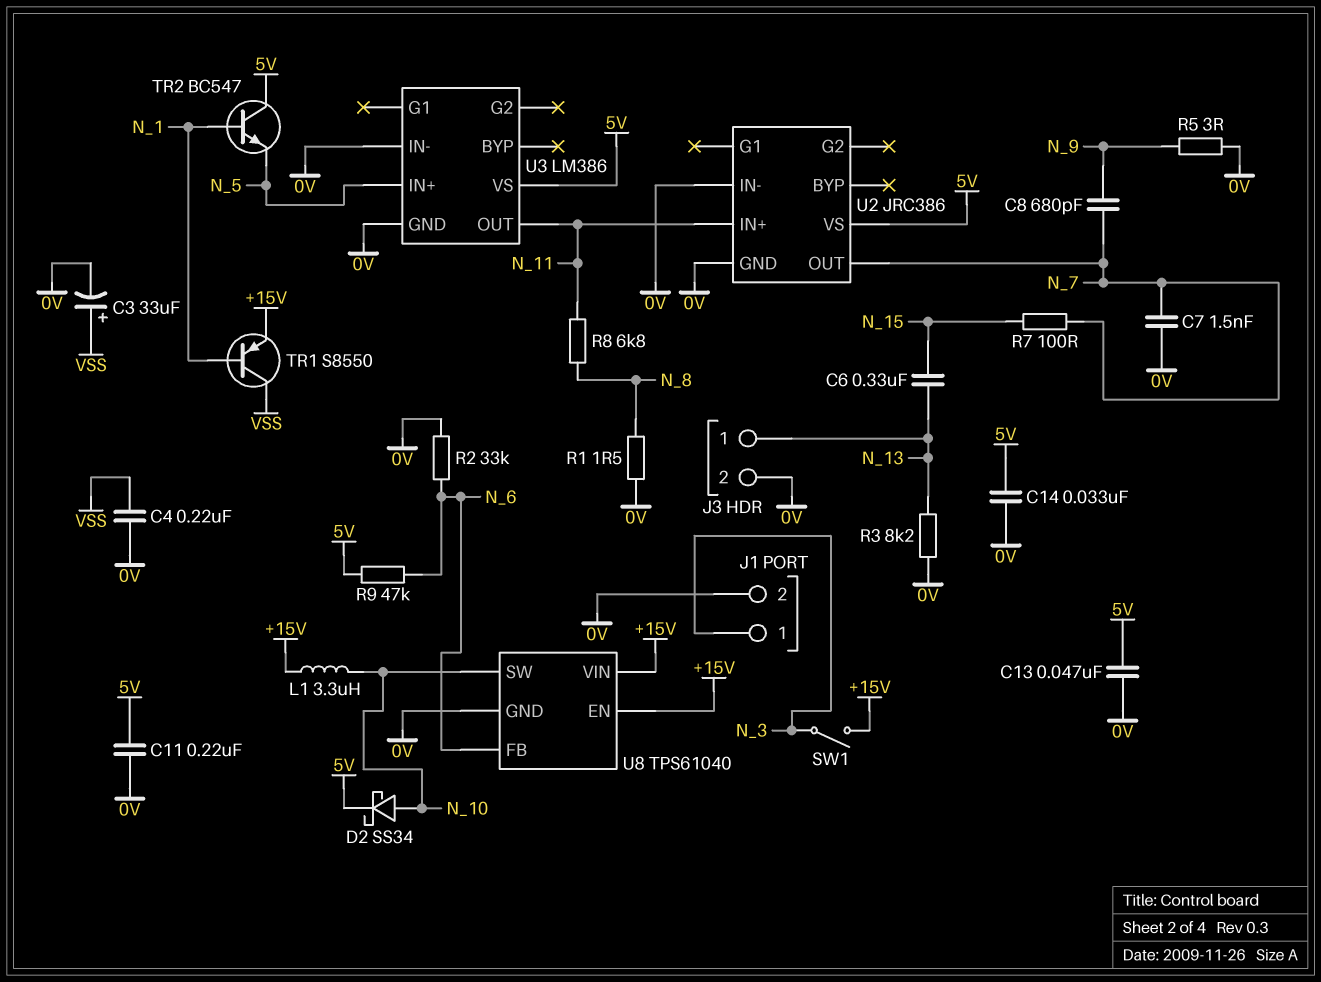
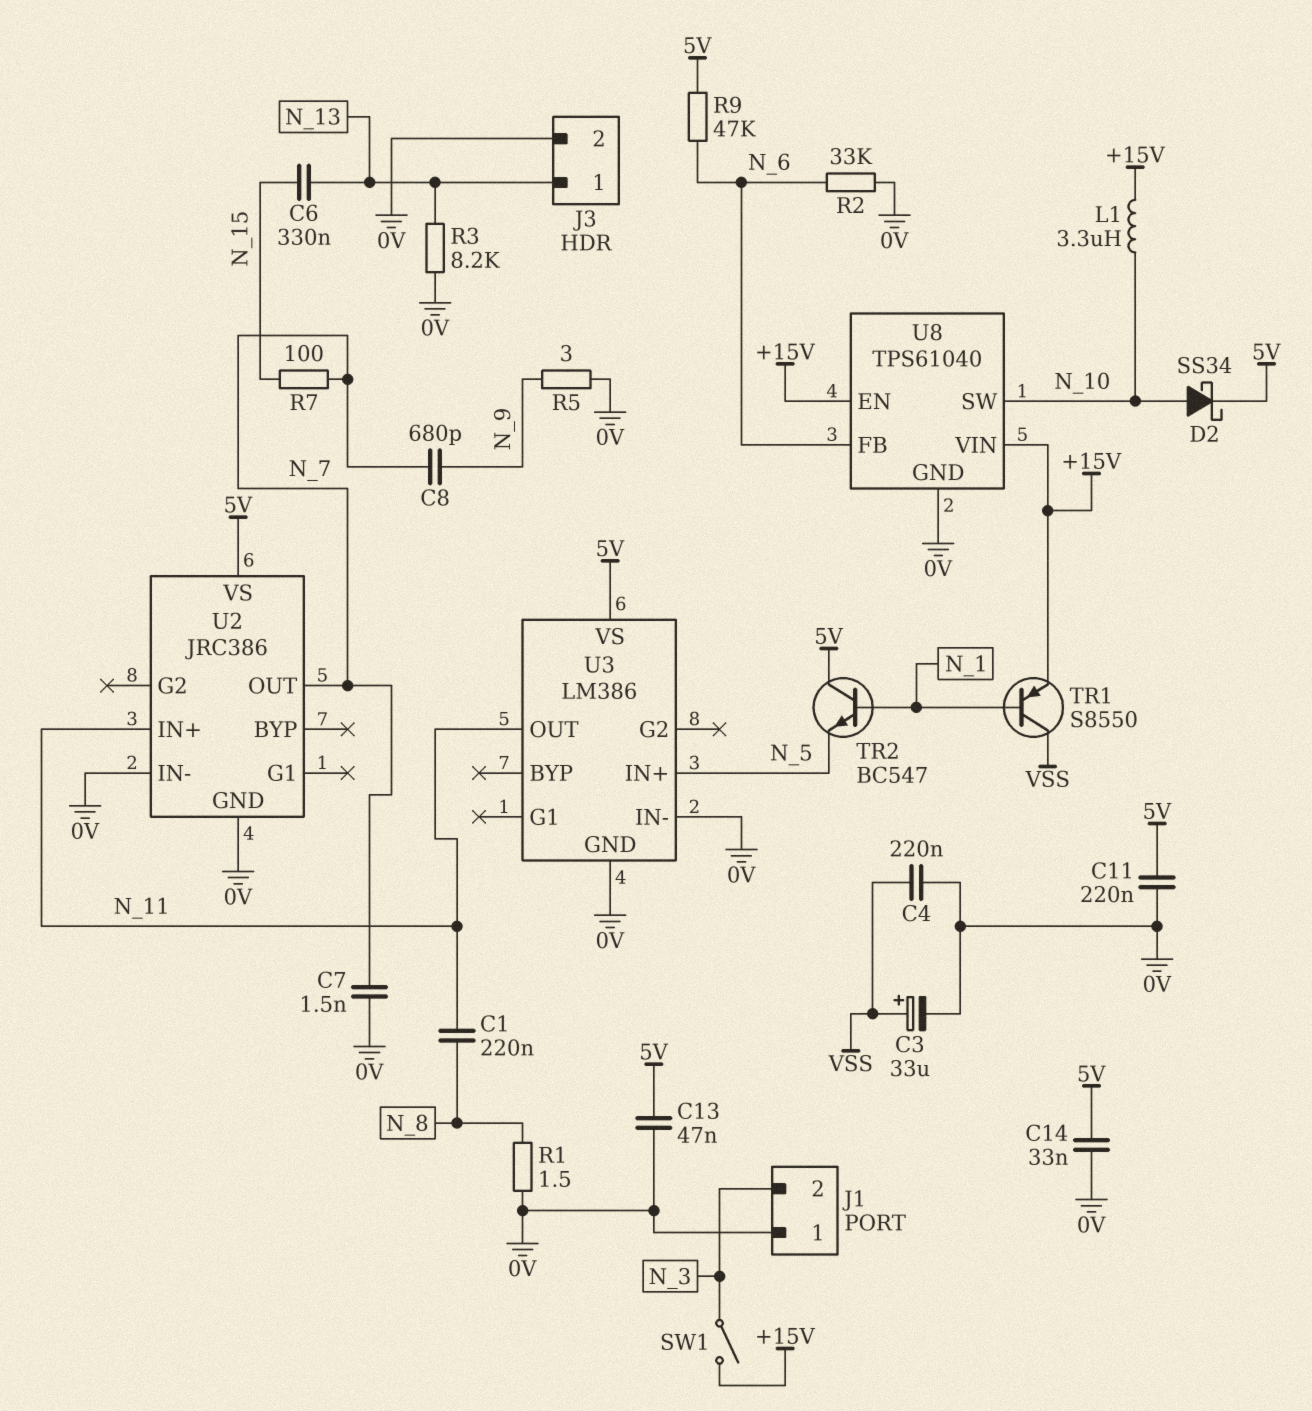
C1: none -> 220nF (N_8, N_11)
J1 pin 1: N_3 -> 0V
J1 pin 2: 0V -> N_3
R8: 6.8k (N_8, N_11) -> none

